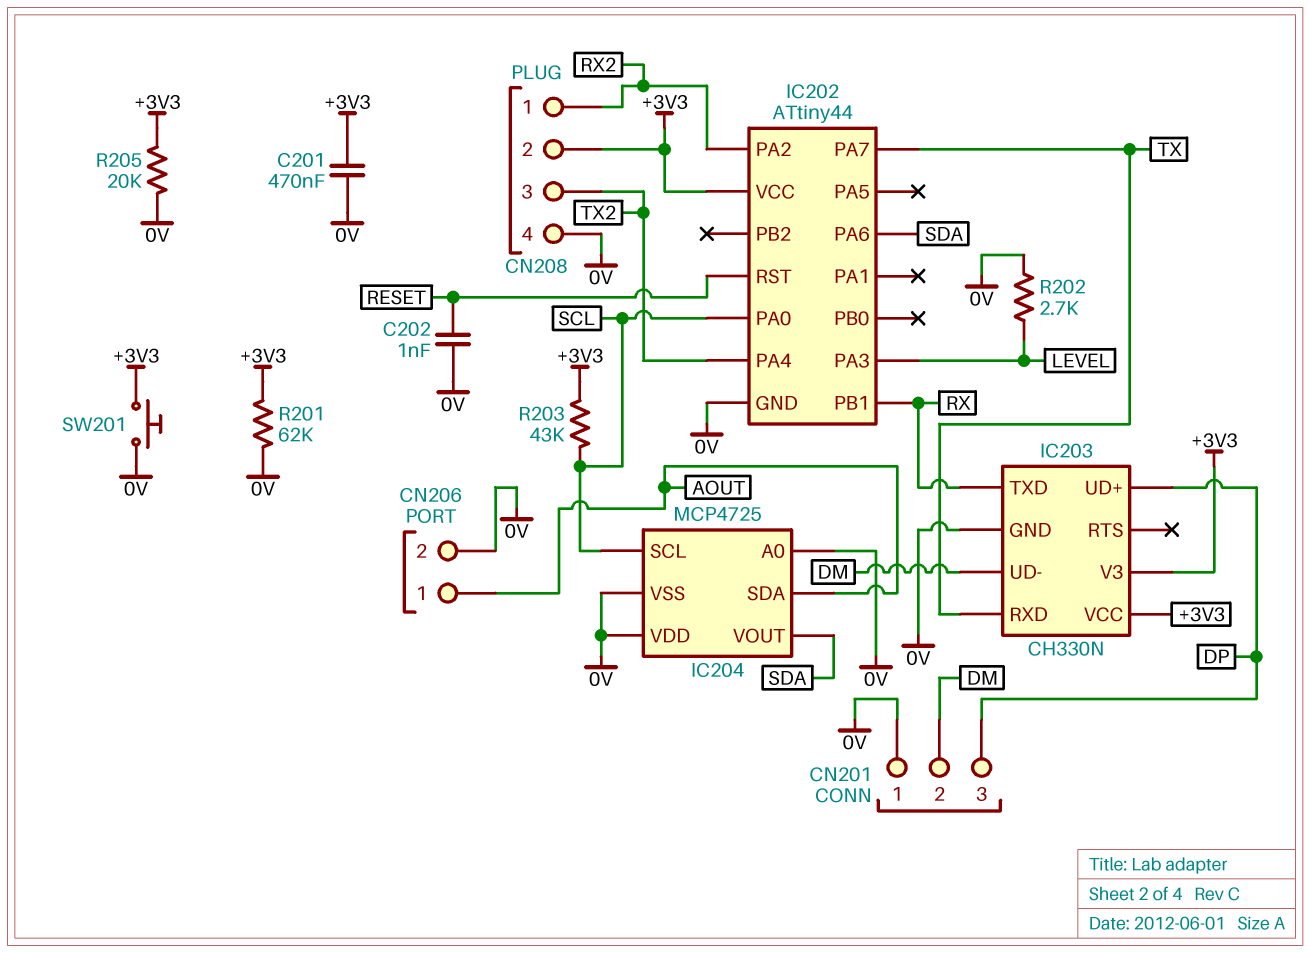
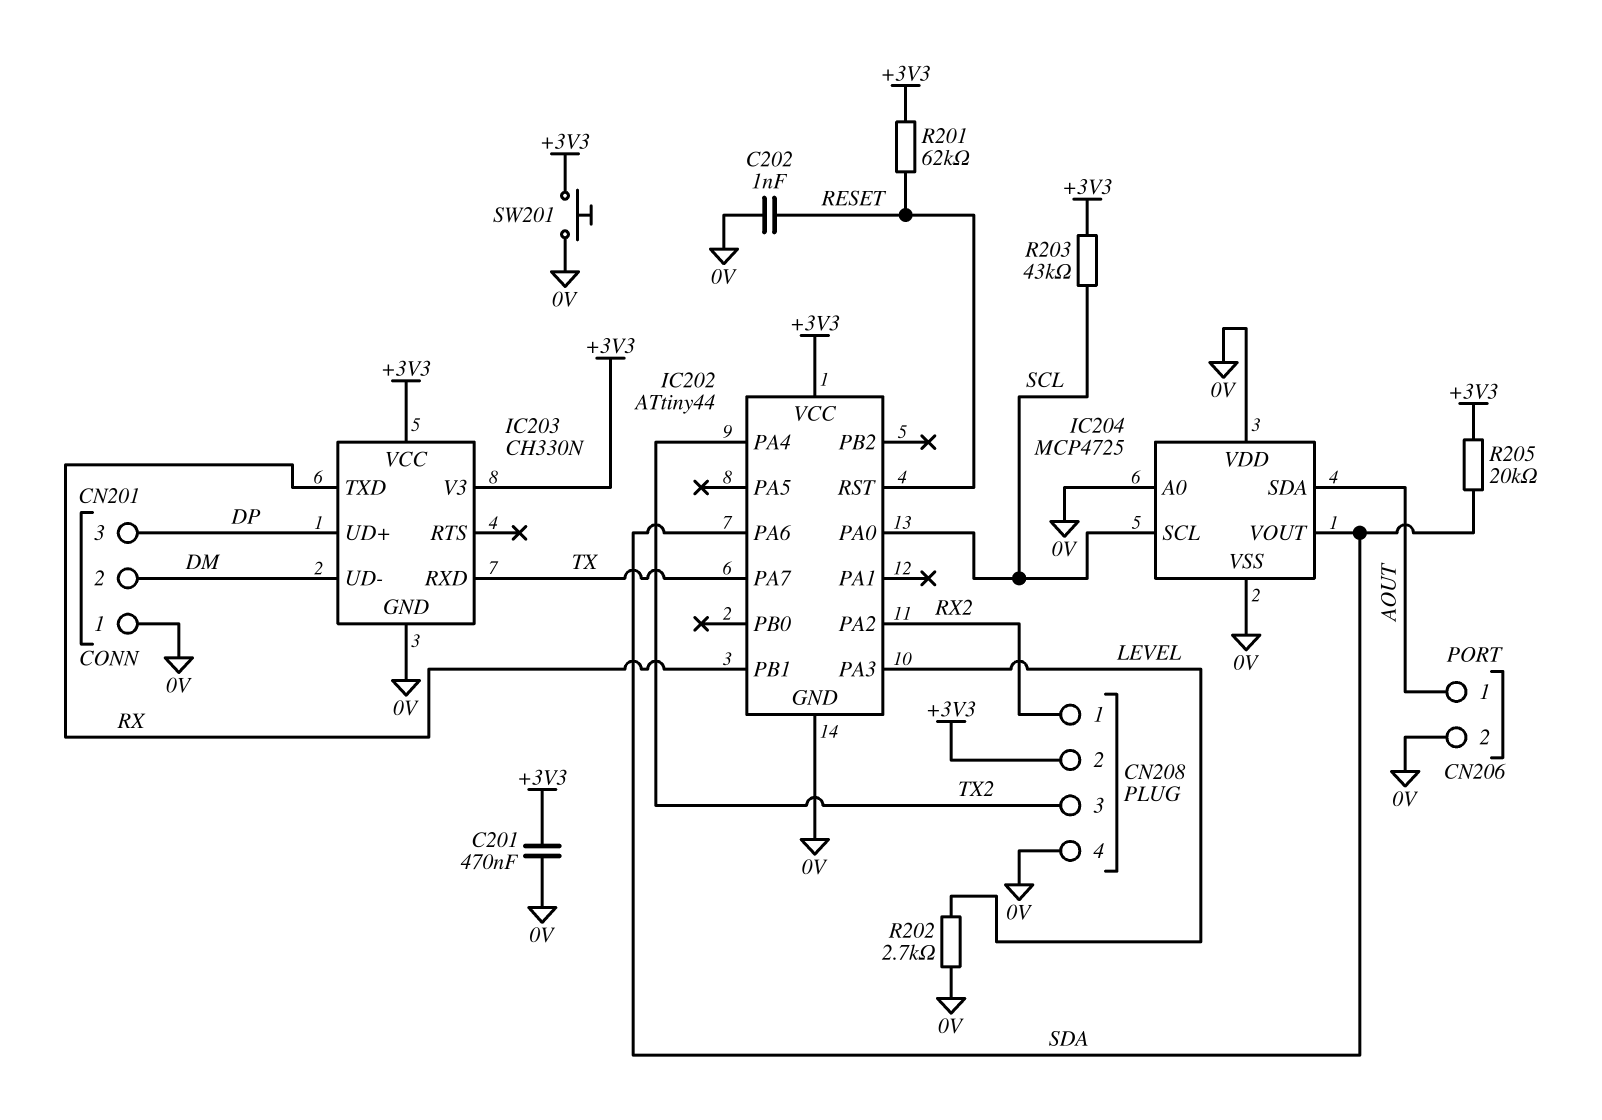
R201: 62k (+3V3, 0V) -> 62k (+3V3, RESET)
R205: 20k (+3V3, 0V) -> 20k (+3V3, SDA)

